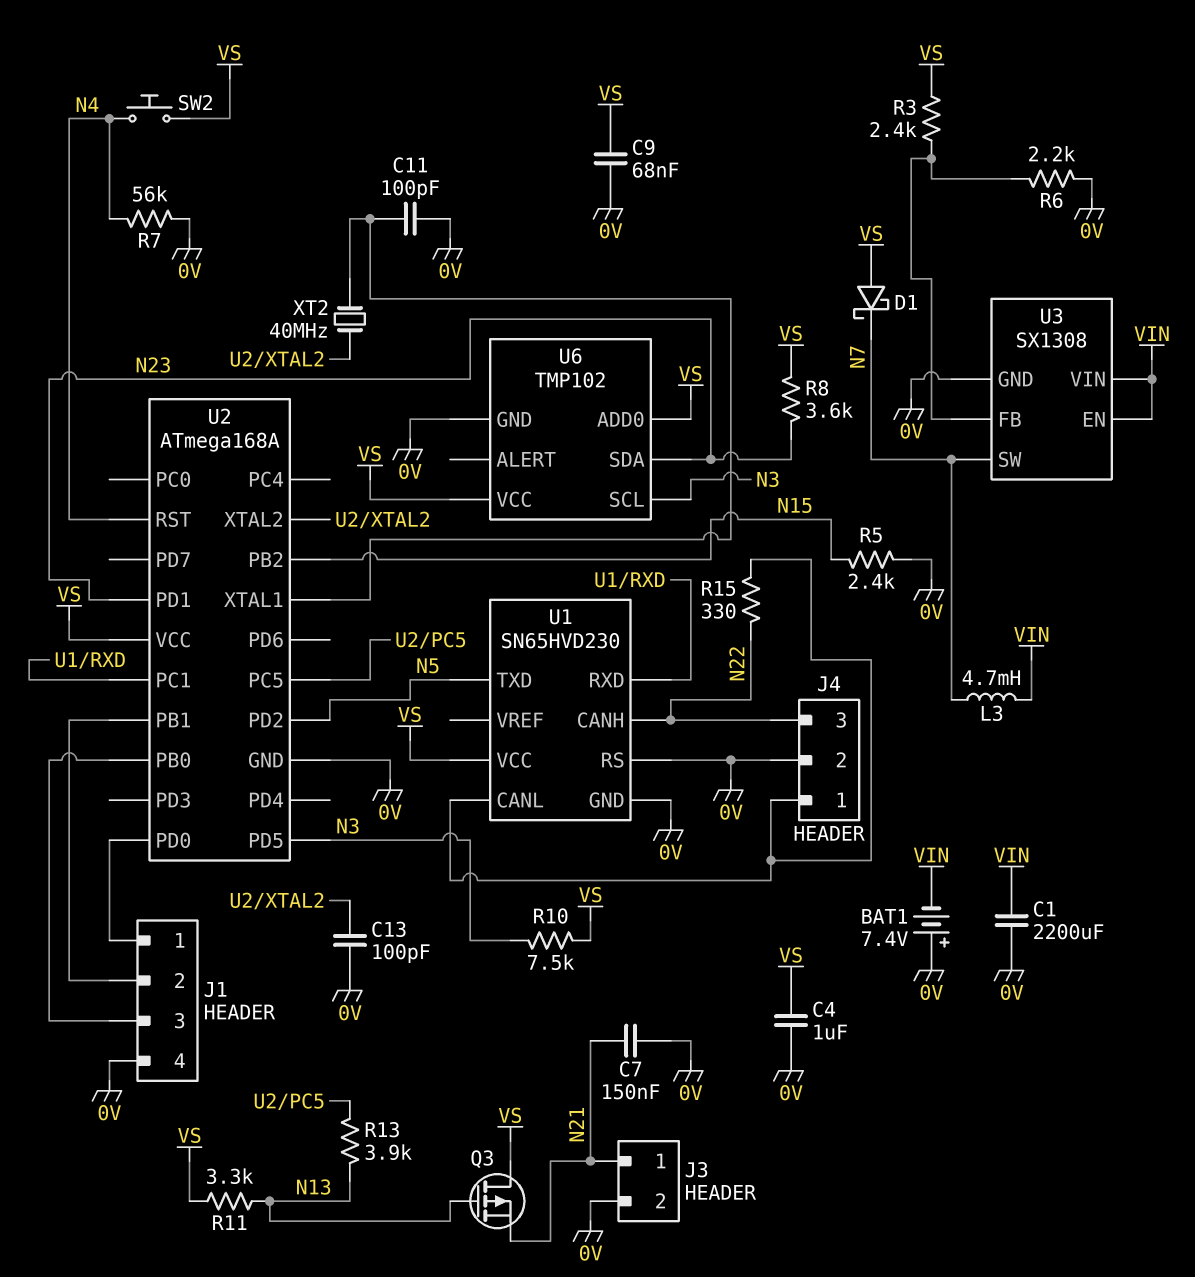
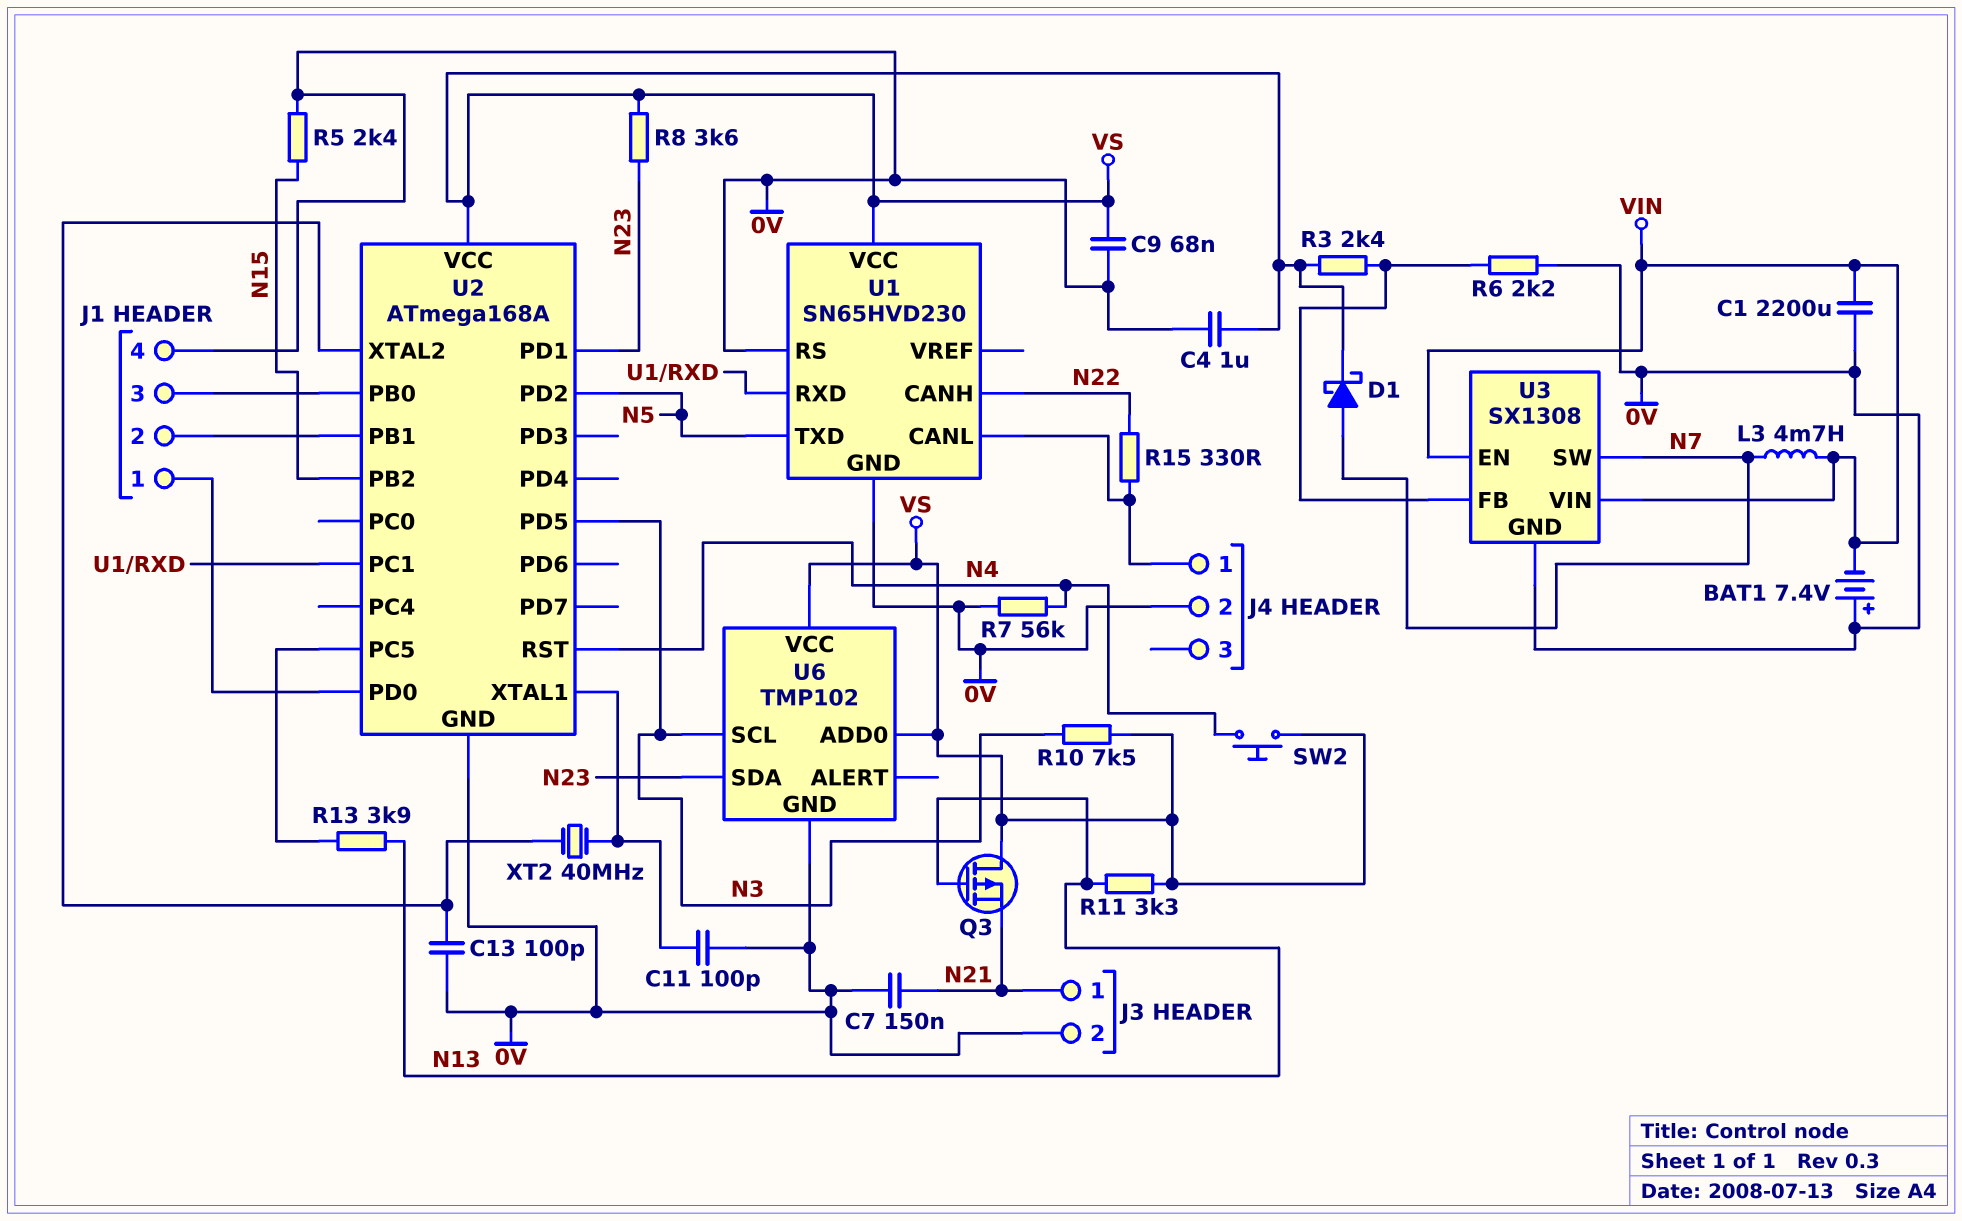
D1: schottky (A VS, K N7) -> schottky (A N7, K VS)
J4 pin 3: N22 -> none

